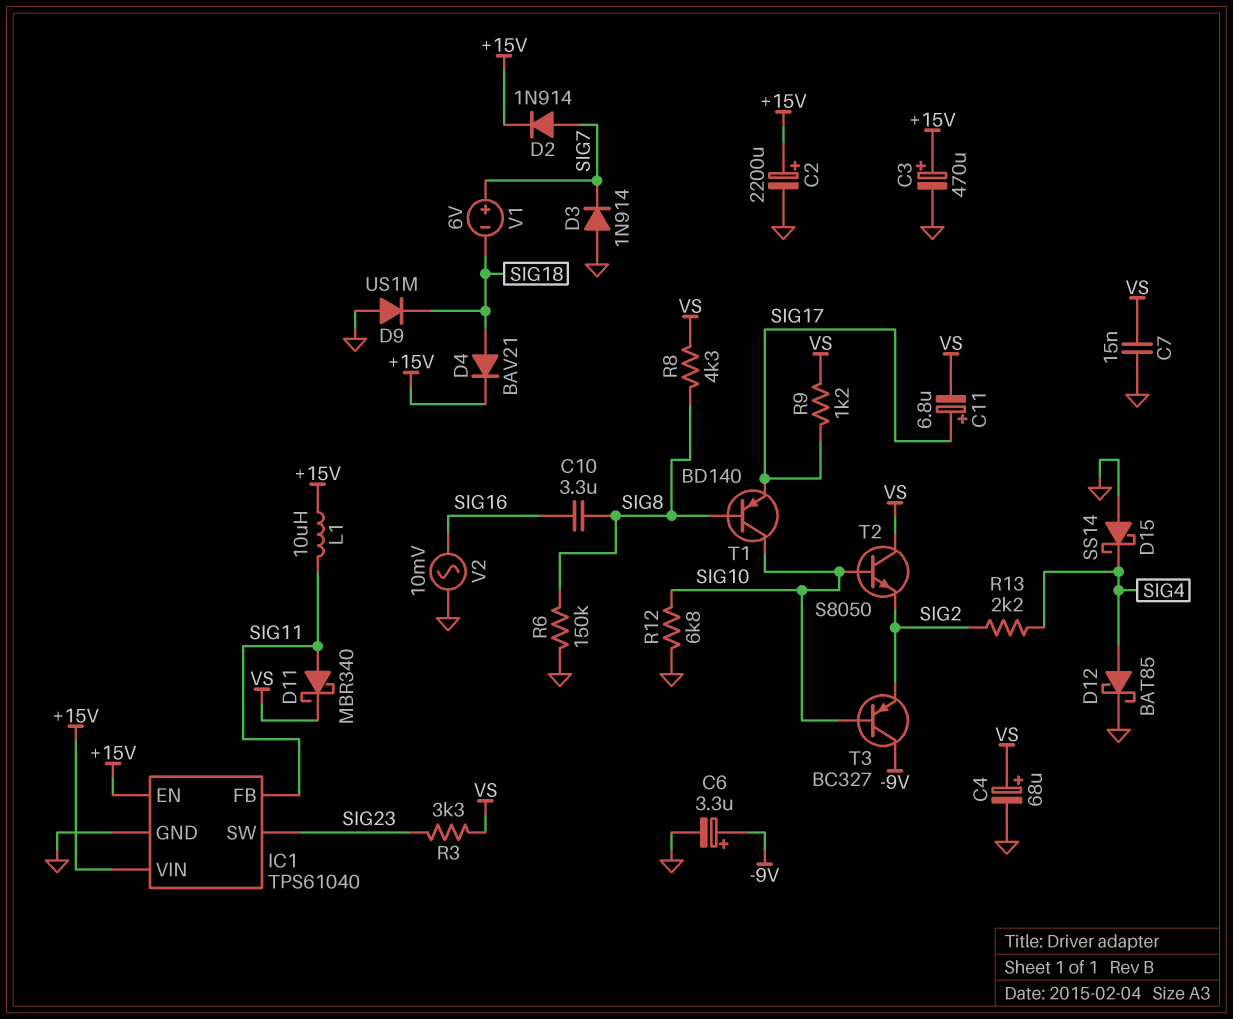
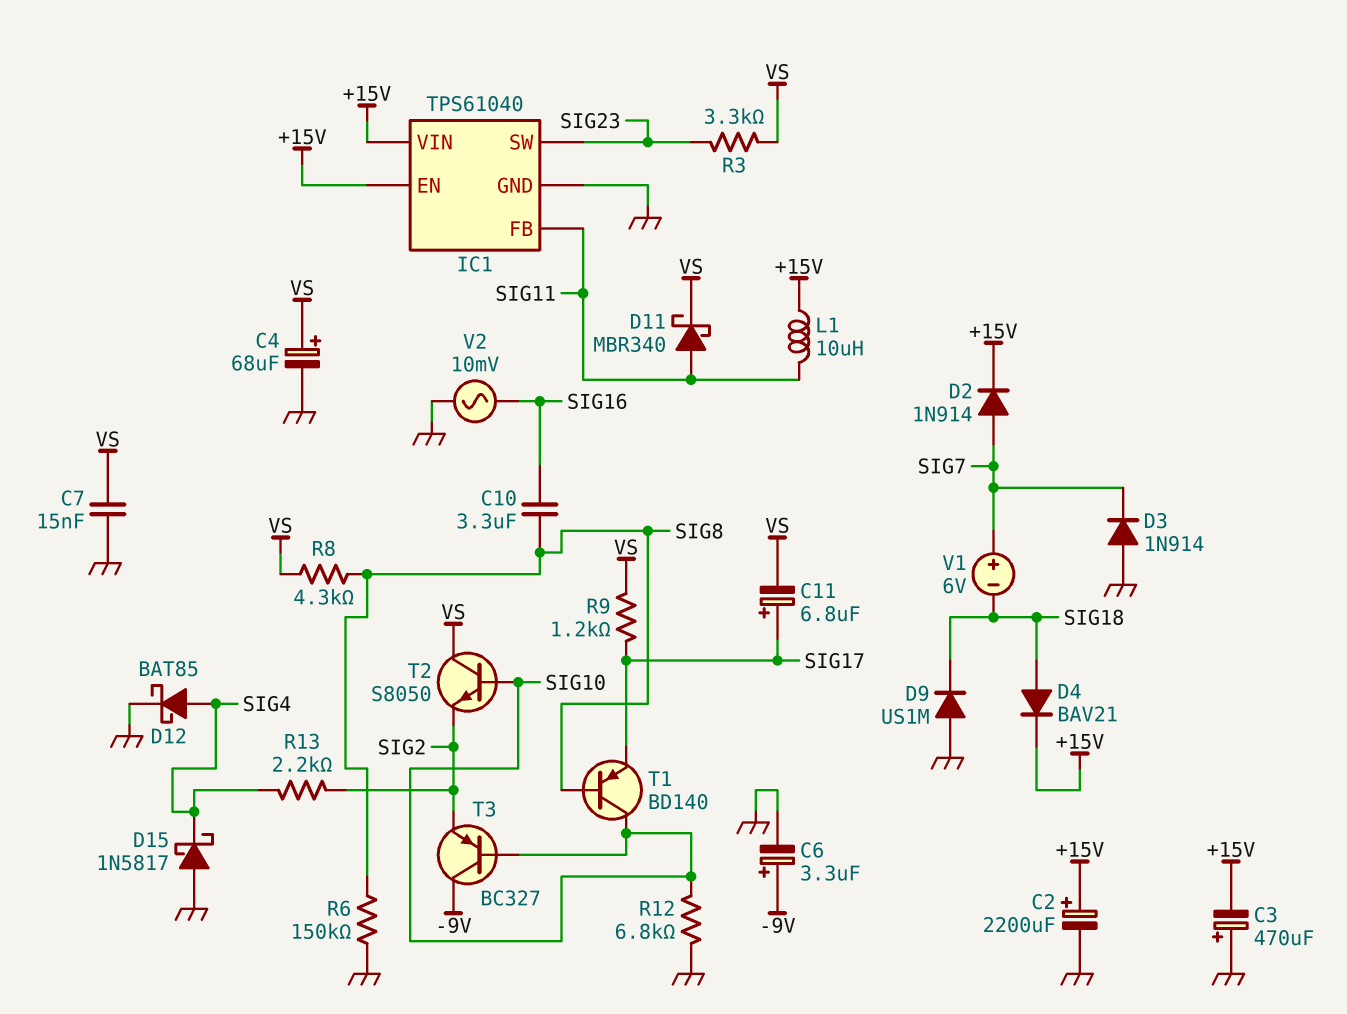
C3: 470uF (plus +15V, minus GND) -> 470uF (plus GND, minus +15V)
D15: schottky SS14 (A GND, K SIG4) -> schottky 1N5817 (A GND, K SIG4)

